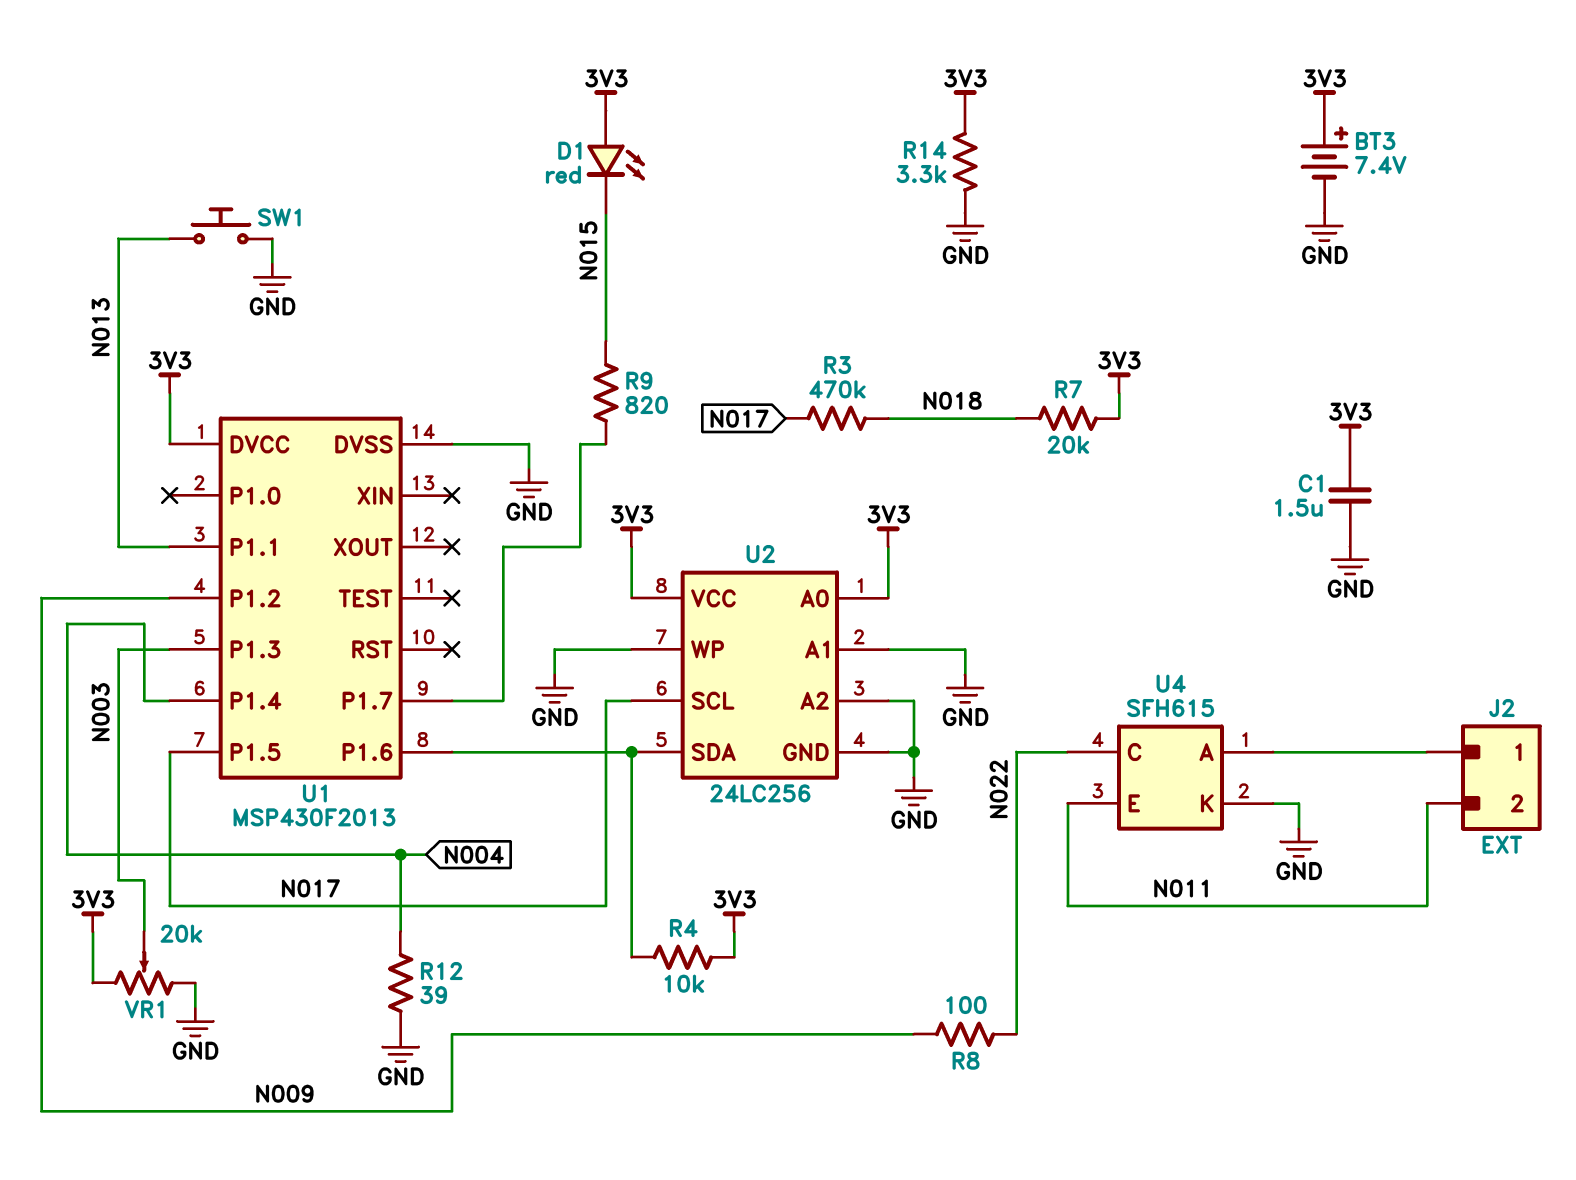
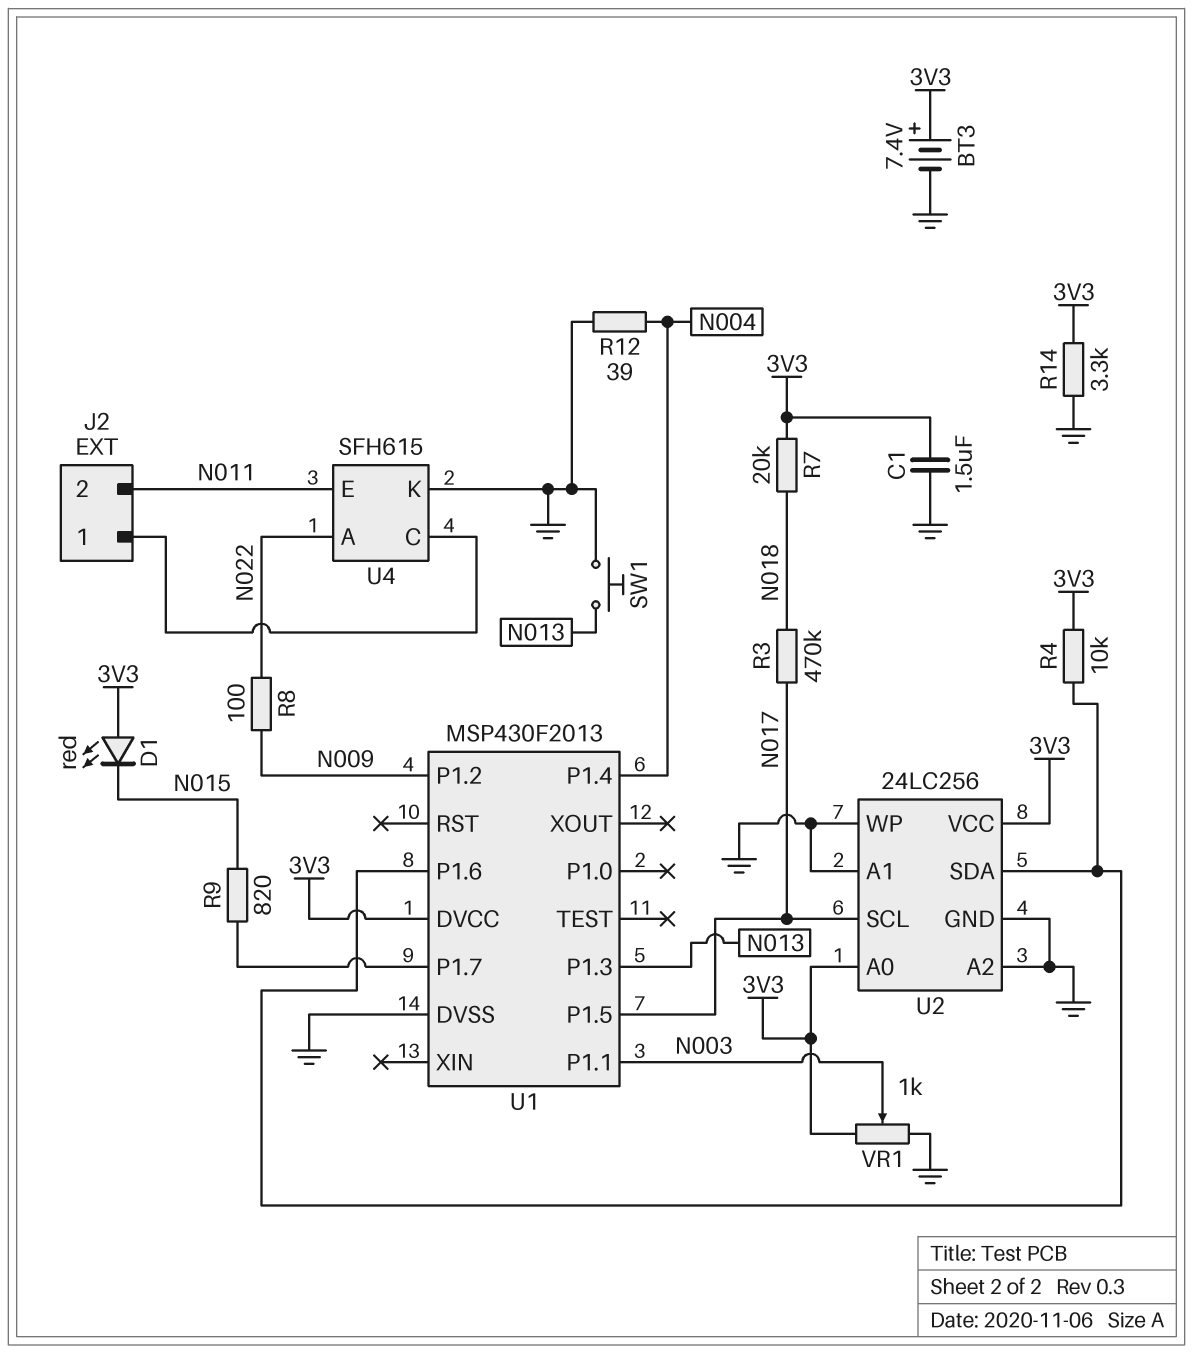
U1 pin P1.1: N013 -> N003
U1 pin P1.3: N003 -> N013
U4 pin A: J2/1 -> N022
U4 pin C: N022 -> J2/1
VR1: 20k (3V3, GND, wiper N003) -> 1k (3V3, GND, wiper N003)

